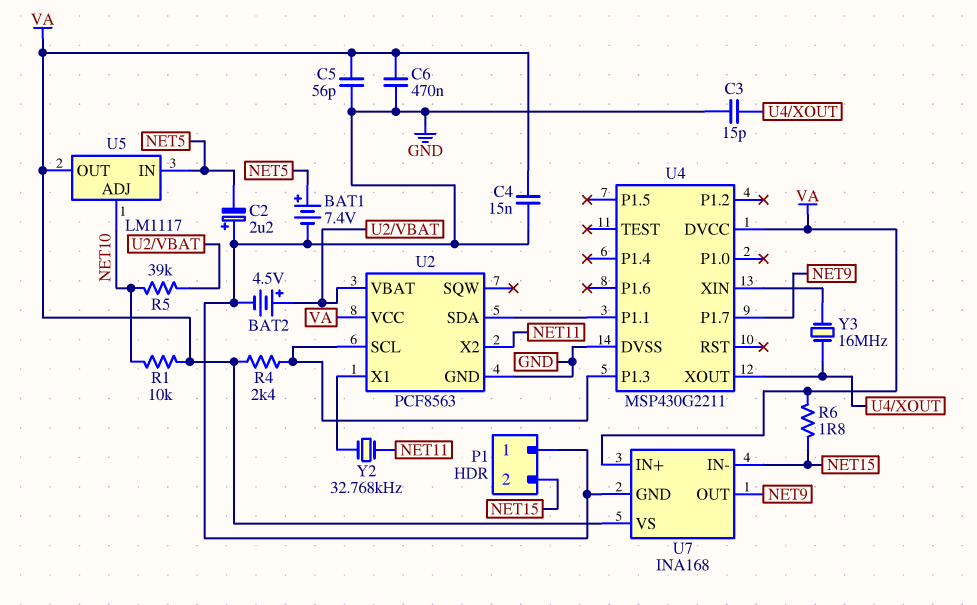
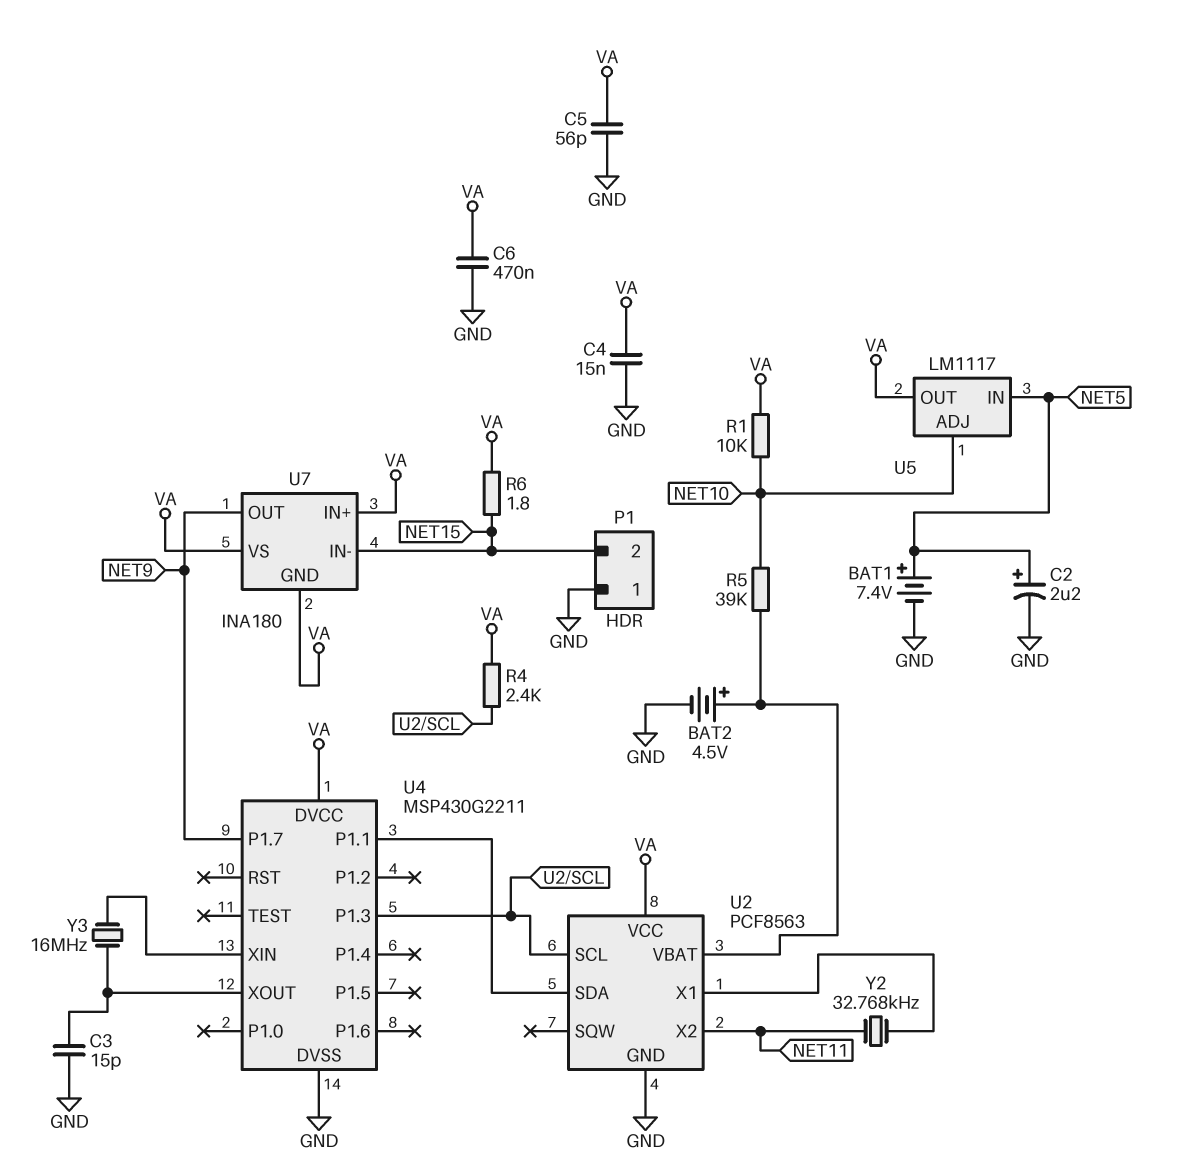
C2: 2.2uF (plus GND, minus NET5) -> 2.2uF (plus NET5, minus GND)
U7: INA168 -> INA180
U7 pin GND: GND -> VA

